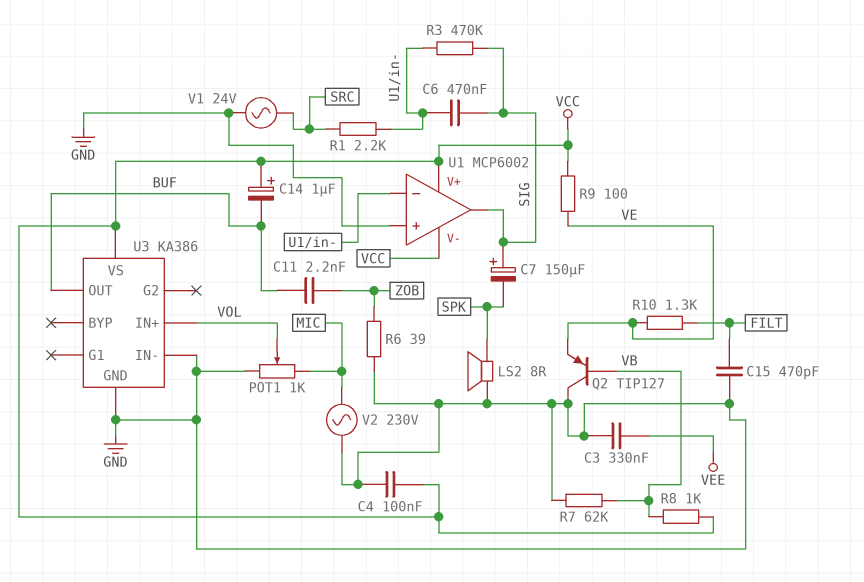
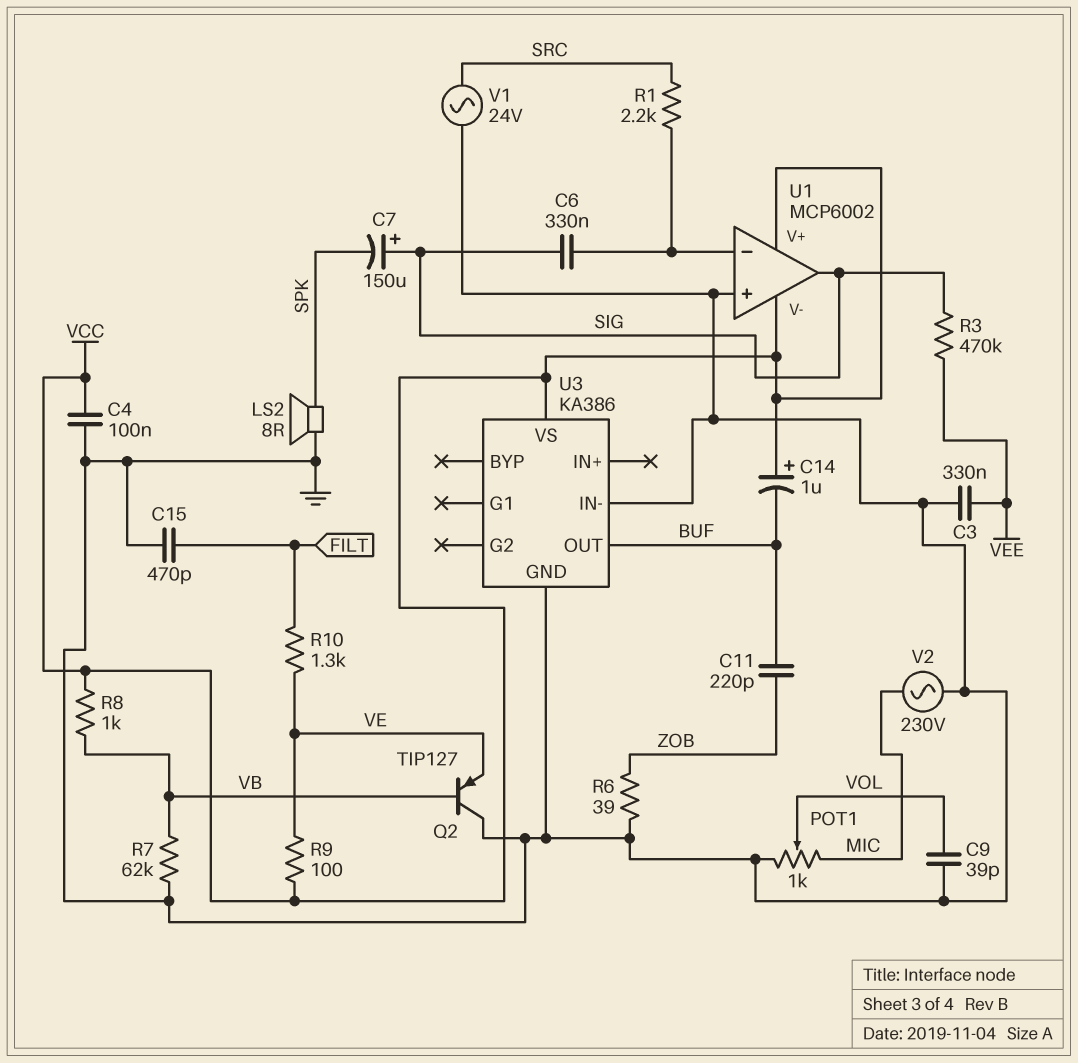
C6: 470nF (SIG, U1/in-) -> 330nF (SIG, U1/in-)
C9: none -> 39pF (GND, VOL)
C11: 2.2nF (BUF, ZOB) -> 220pF (BUF, ZOB)
R3: 470k (SIG, U1/in-) -> 470k (SIG, VEE)
U3 pin IN+: VOL -> none

